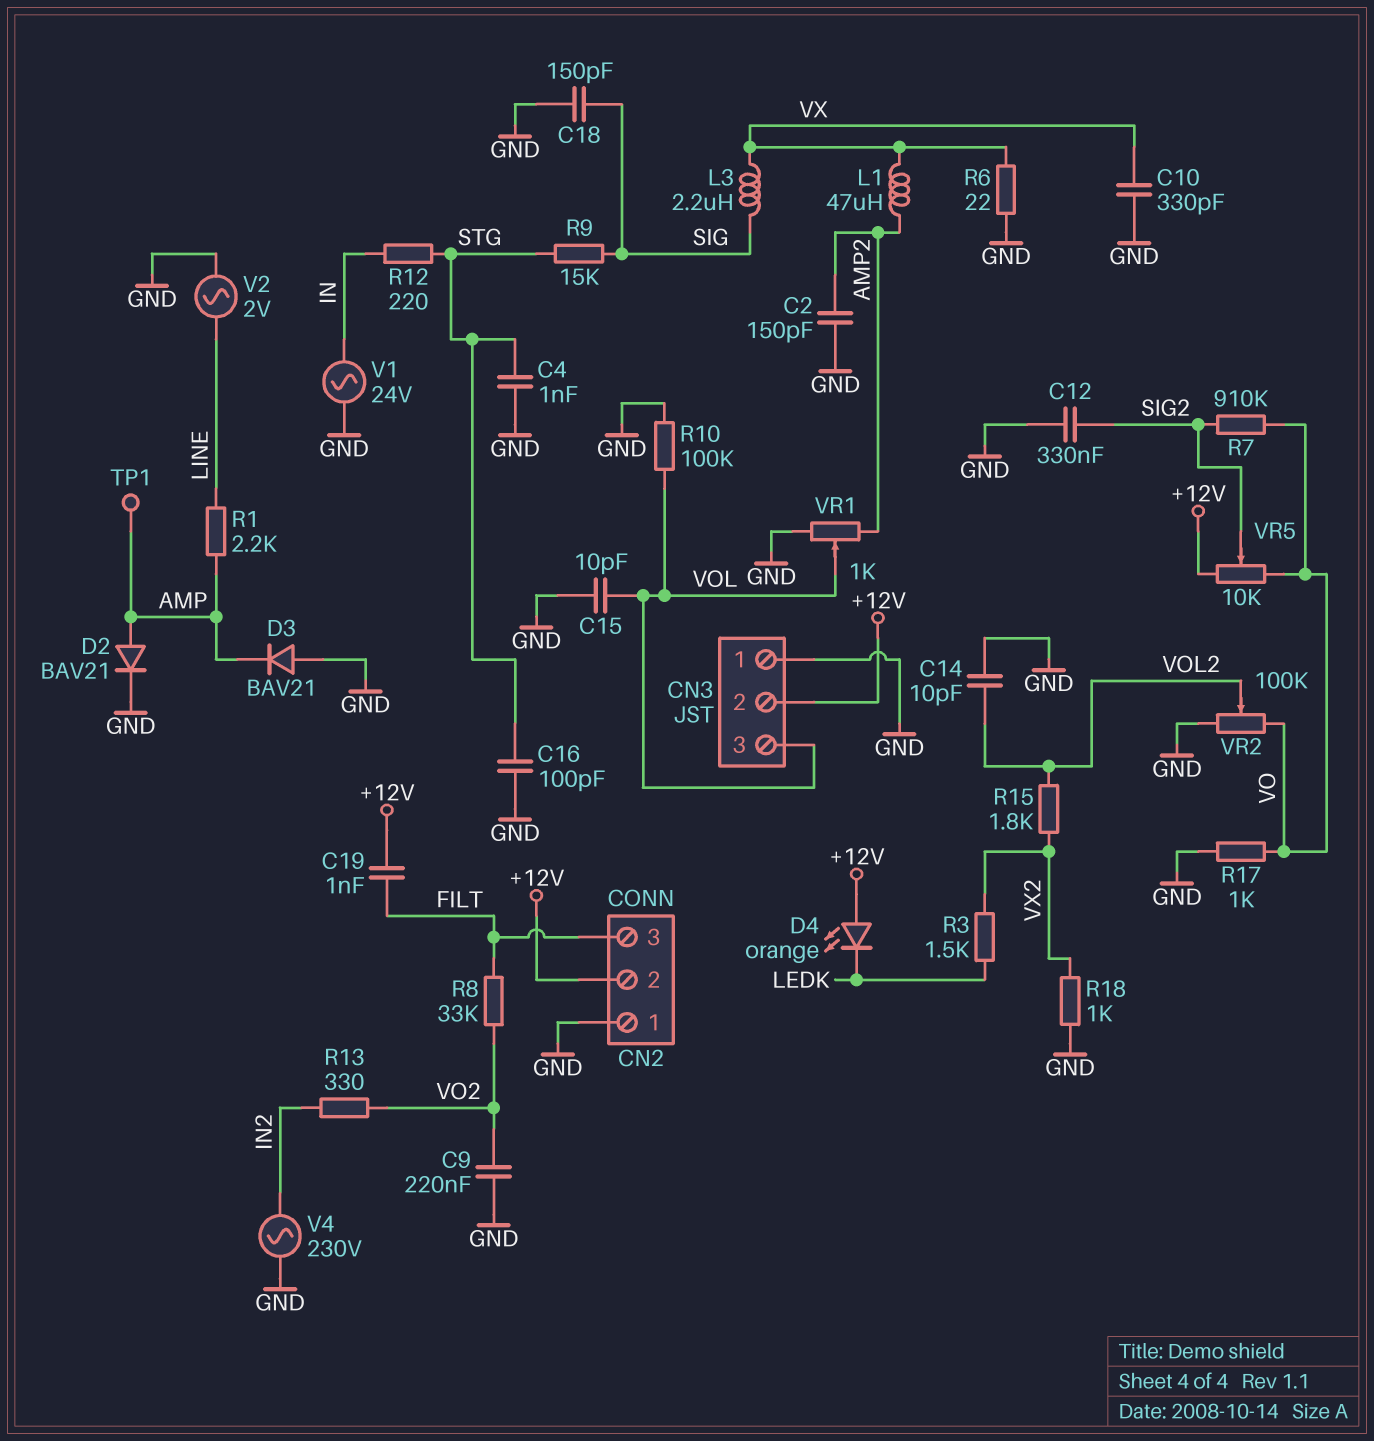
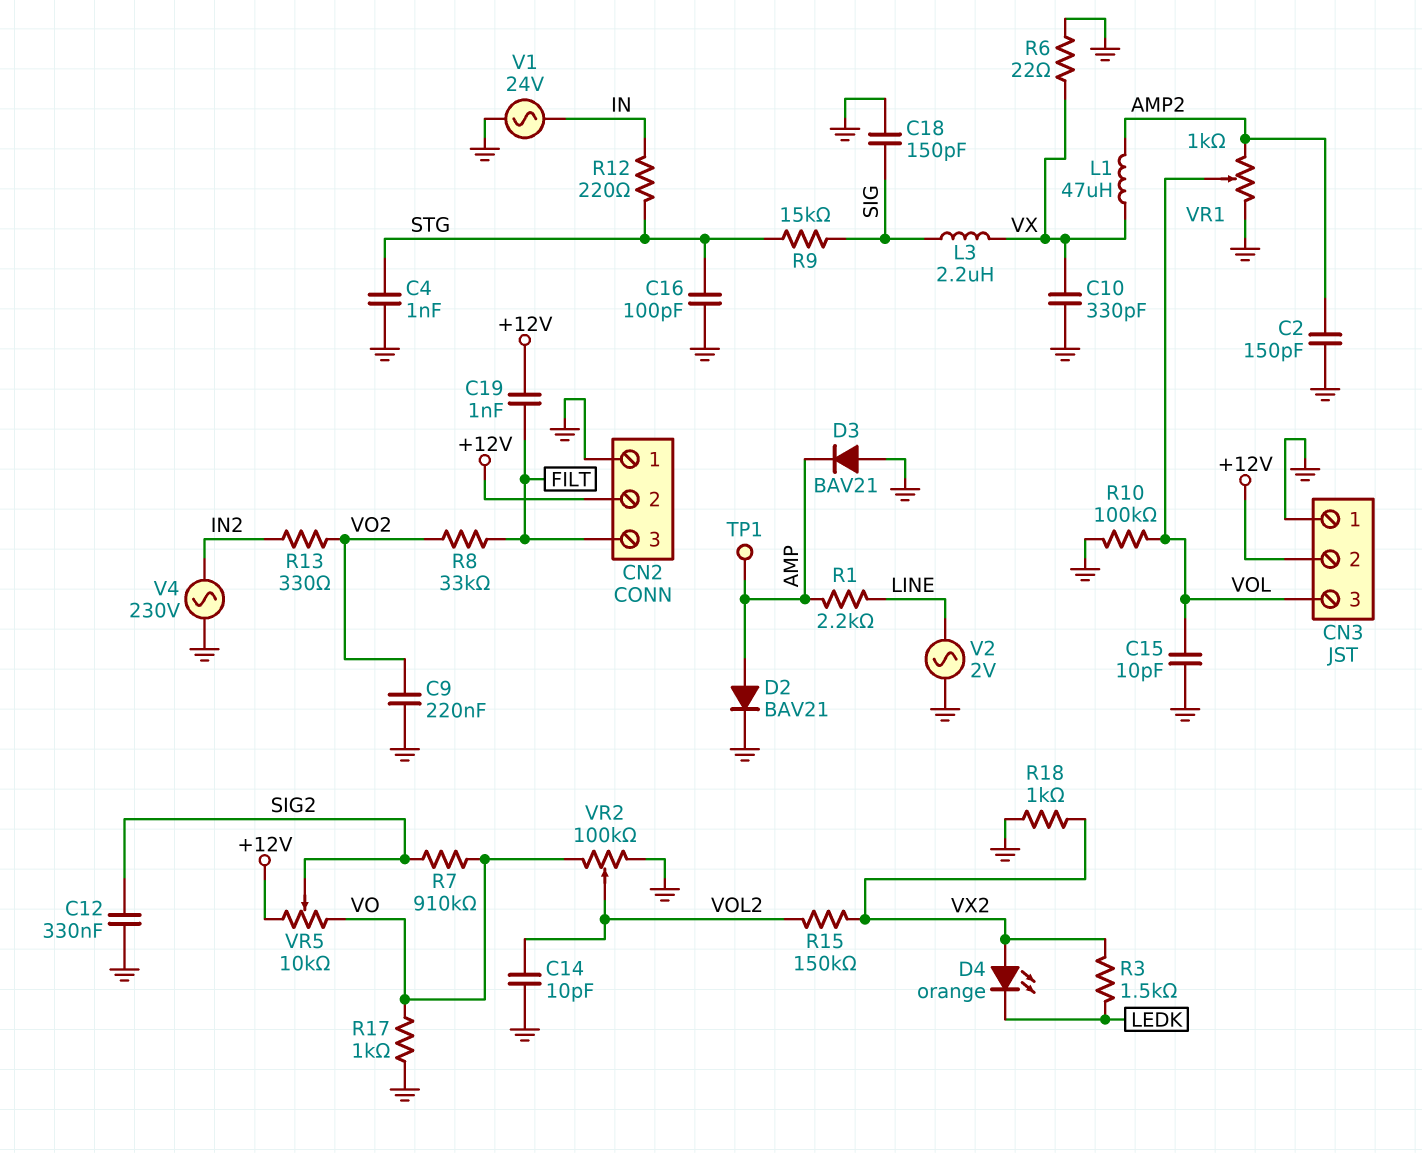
D4: LED orange (A +12V, K LEDK) -> LED orange (A VX2, K LEDK)
R15: 1.8k (VOL2, VX2) -> 150k (VOL2, VX2)

